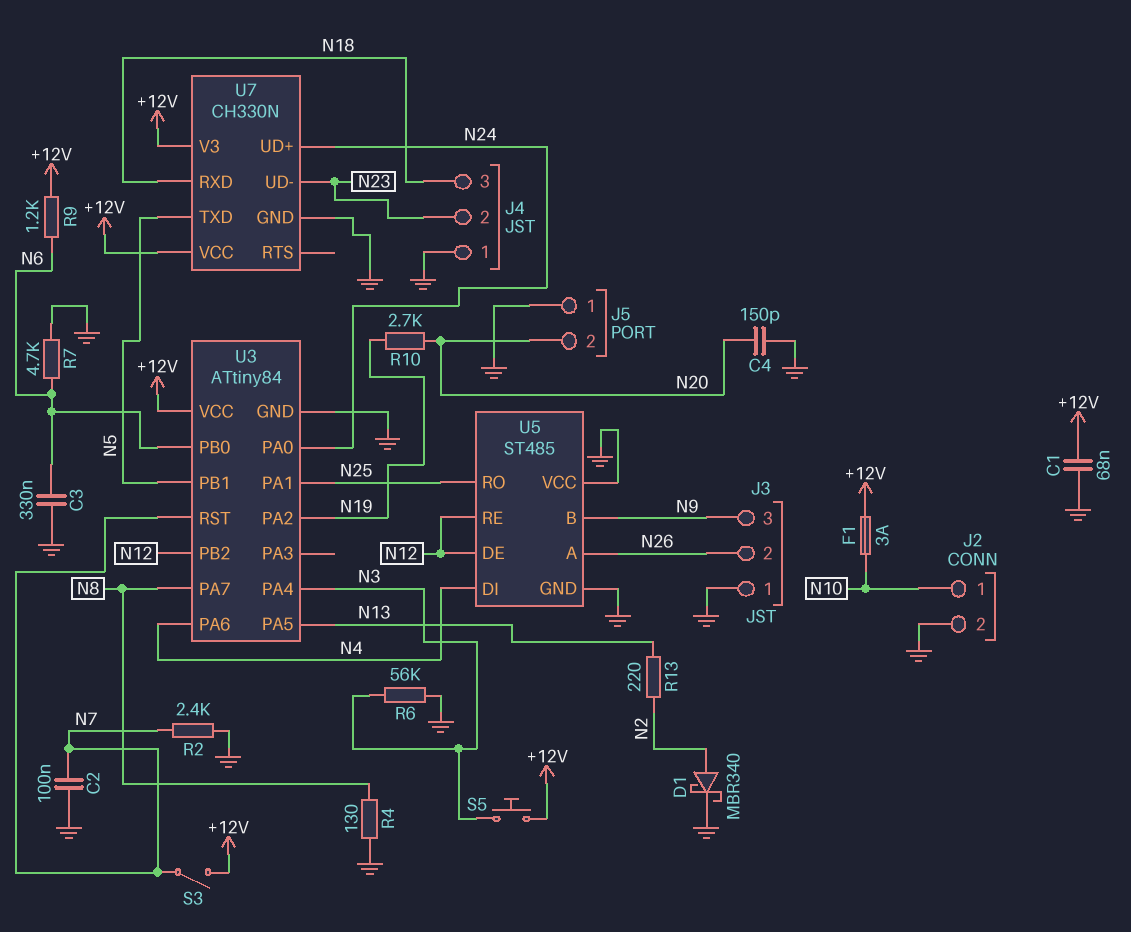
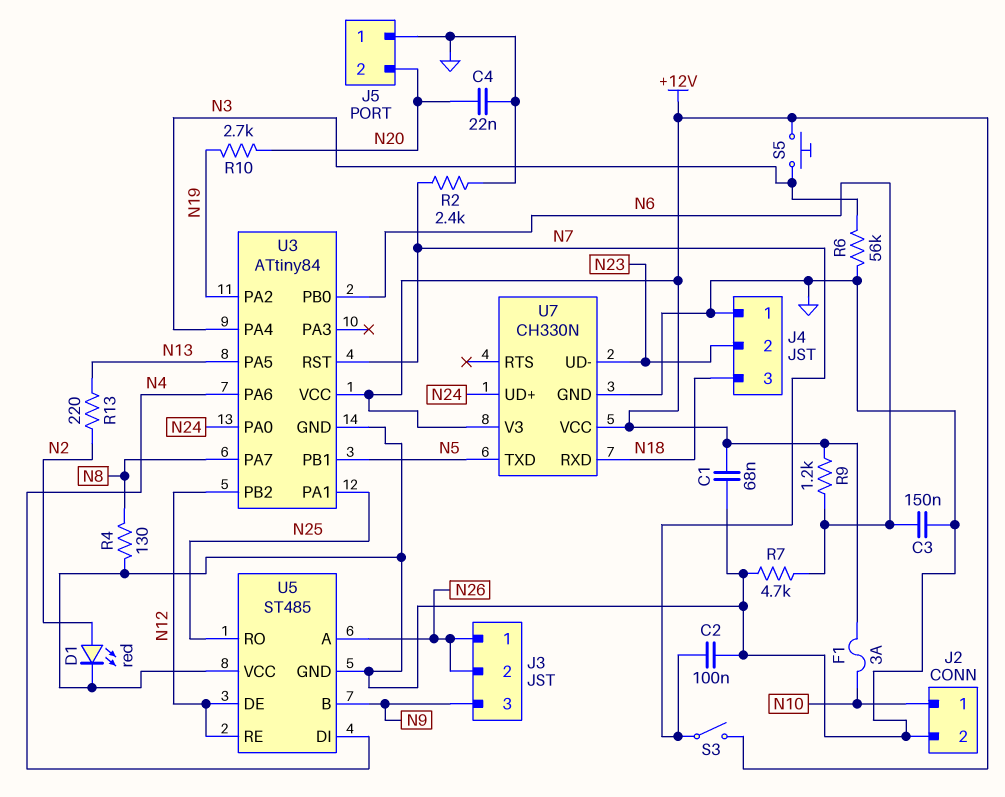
C3: 330nF (GND, N6) -> 150nF (GND, N6)
C4: 150pF (GND, N20) -> 22nF (GND, N20)
D1: schottky MBR340 (A N2, K GND) -> LED red (A N2, K GND)
J3 pin 1: GND -> N26

